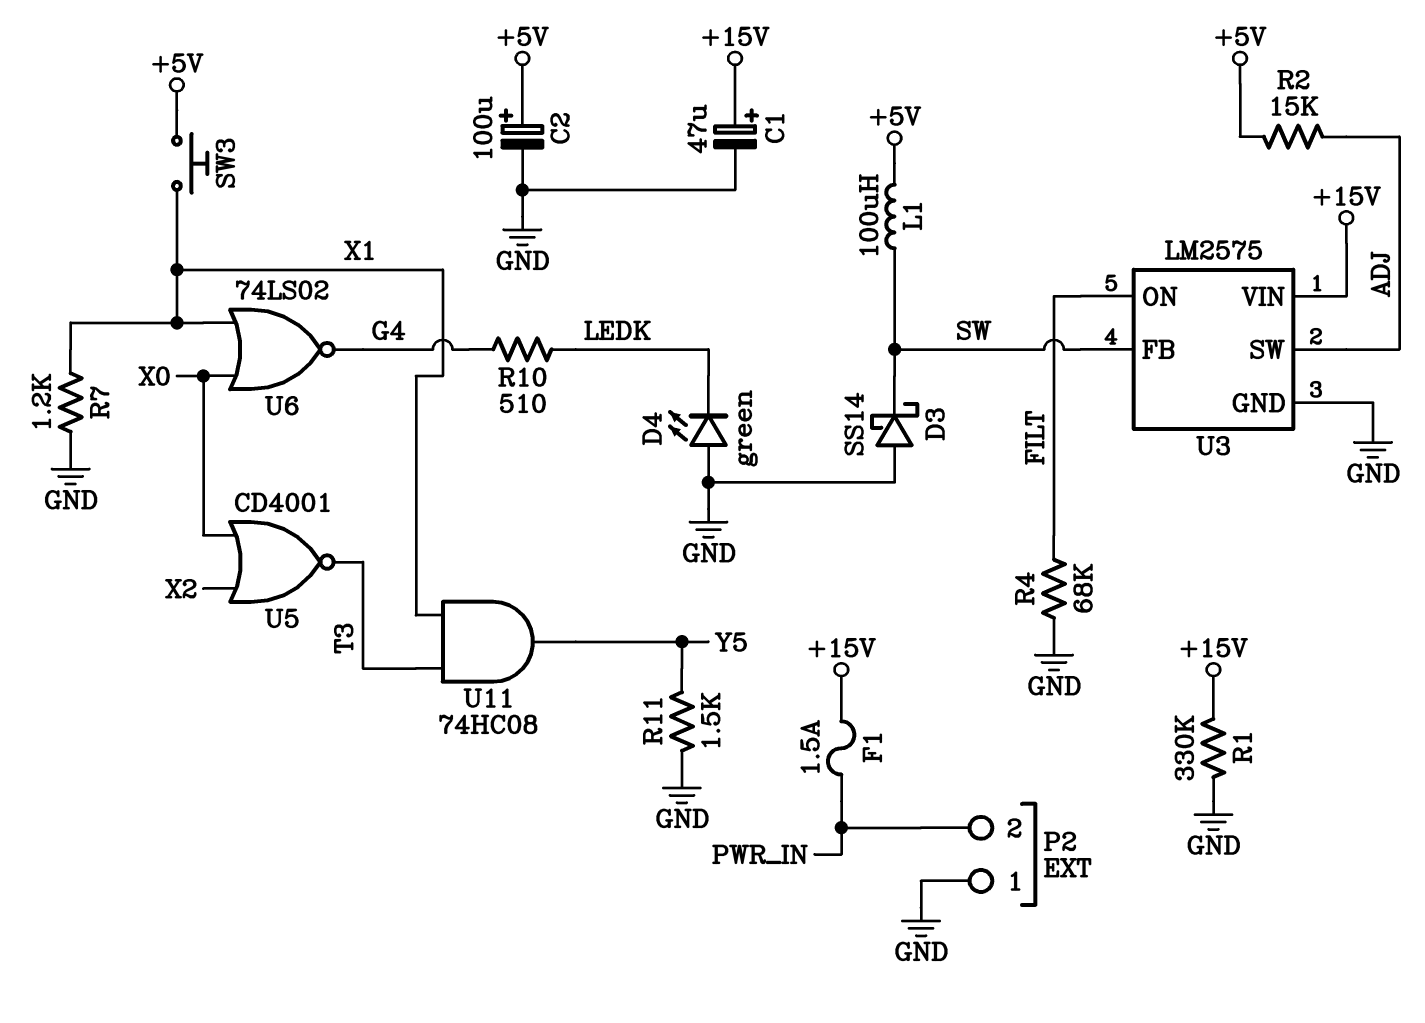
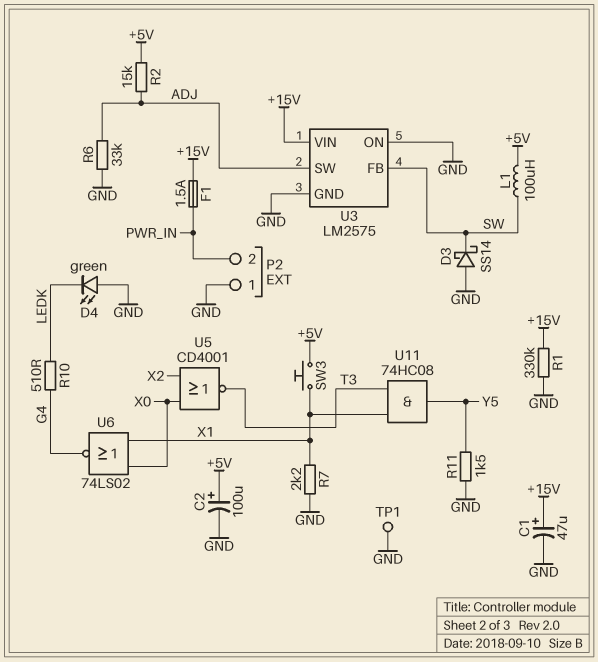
R4: 68k (FILT, GND) -> none
R6: none -> 33k (ADJ, GND)
R7: 1.2k (GND, X1) -> 2.2k (GND, X1)
TP1: none -> test point (GND)
U3 pin ON: FILT -> GND

